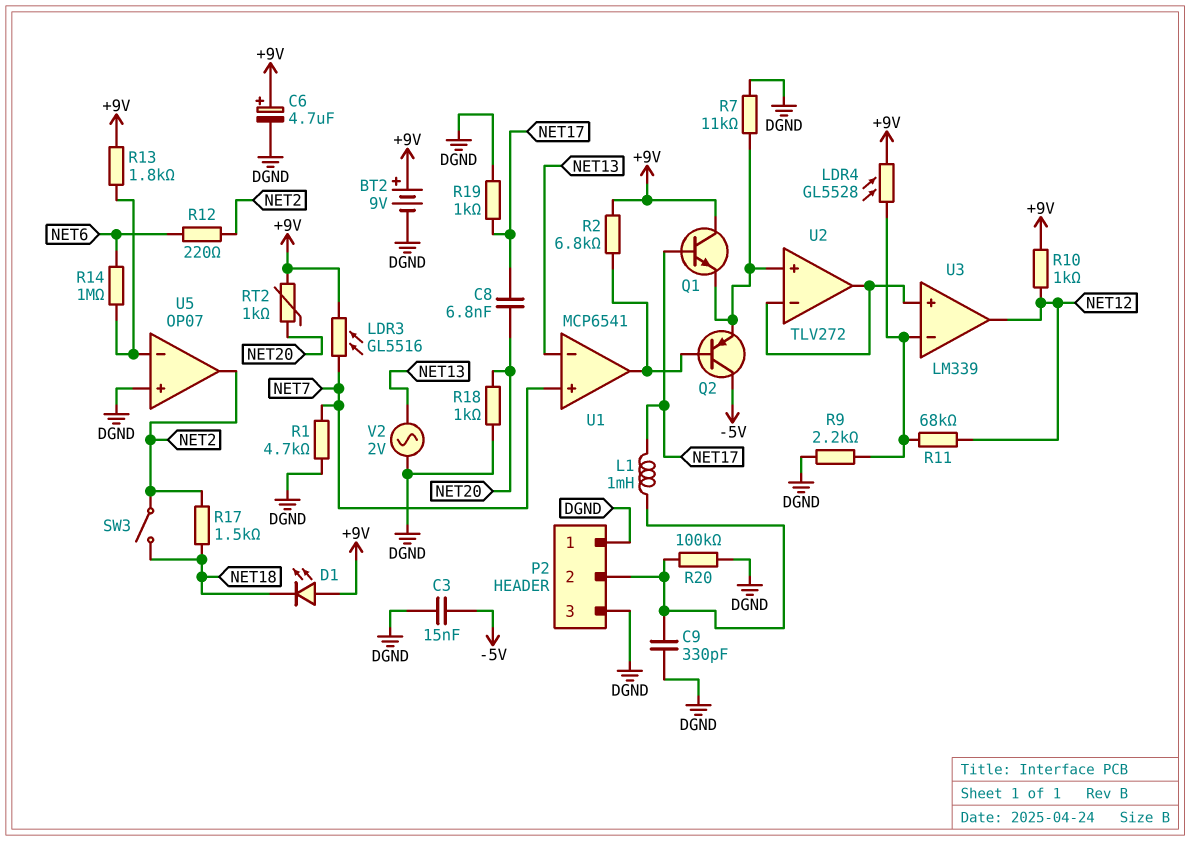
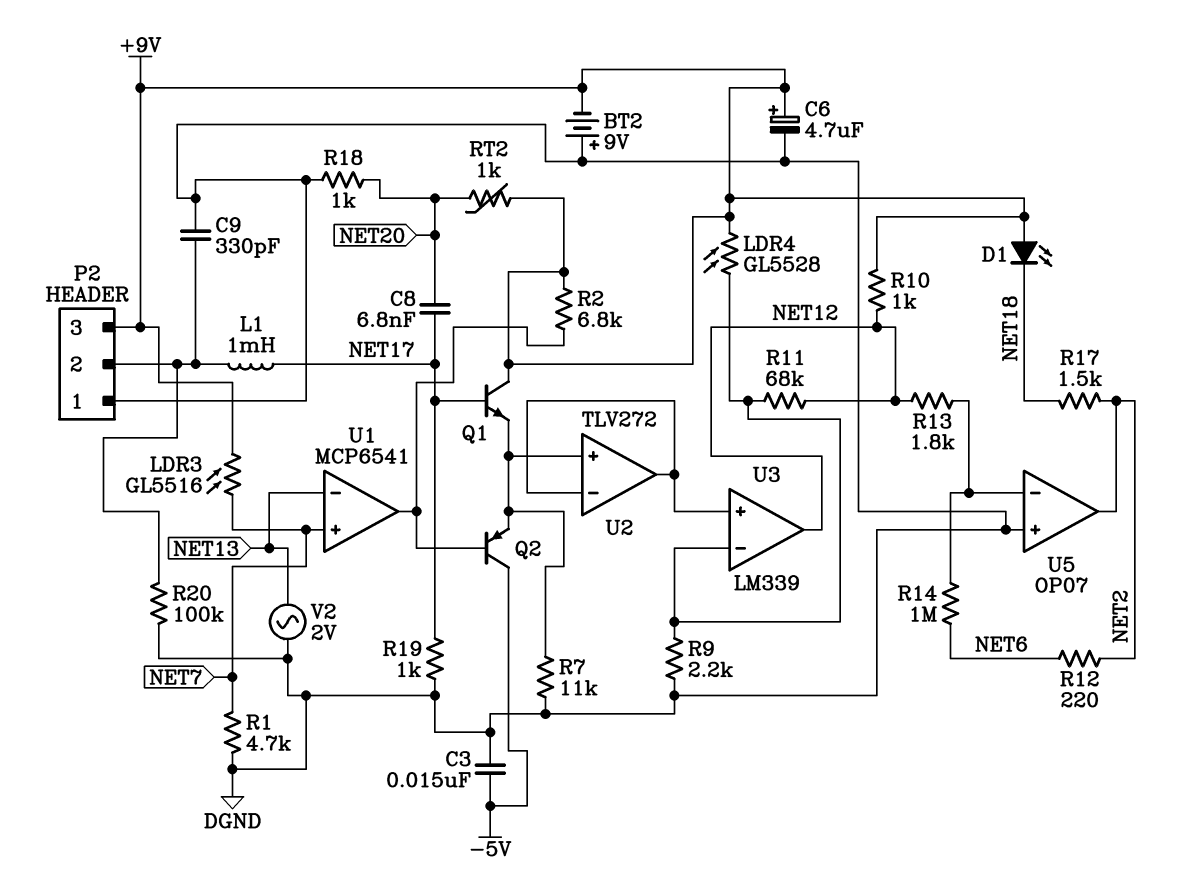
BT2: 9V (plus +9V, minus DGND) -> 9V (plus DGND, minus +9V)
P2 pin 3: DGND -> +9V
R13: 1.8k (+9V, U5/in-) -> 1.8k (NET12, U5/in-)
SW3: switch (NET2, NET18) -> none

